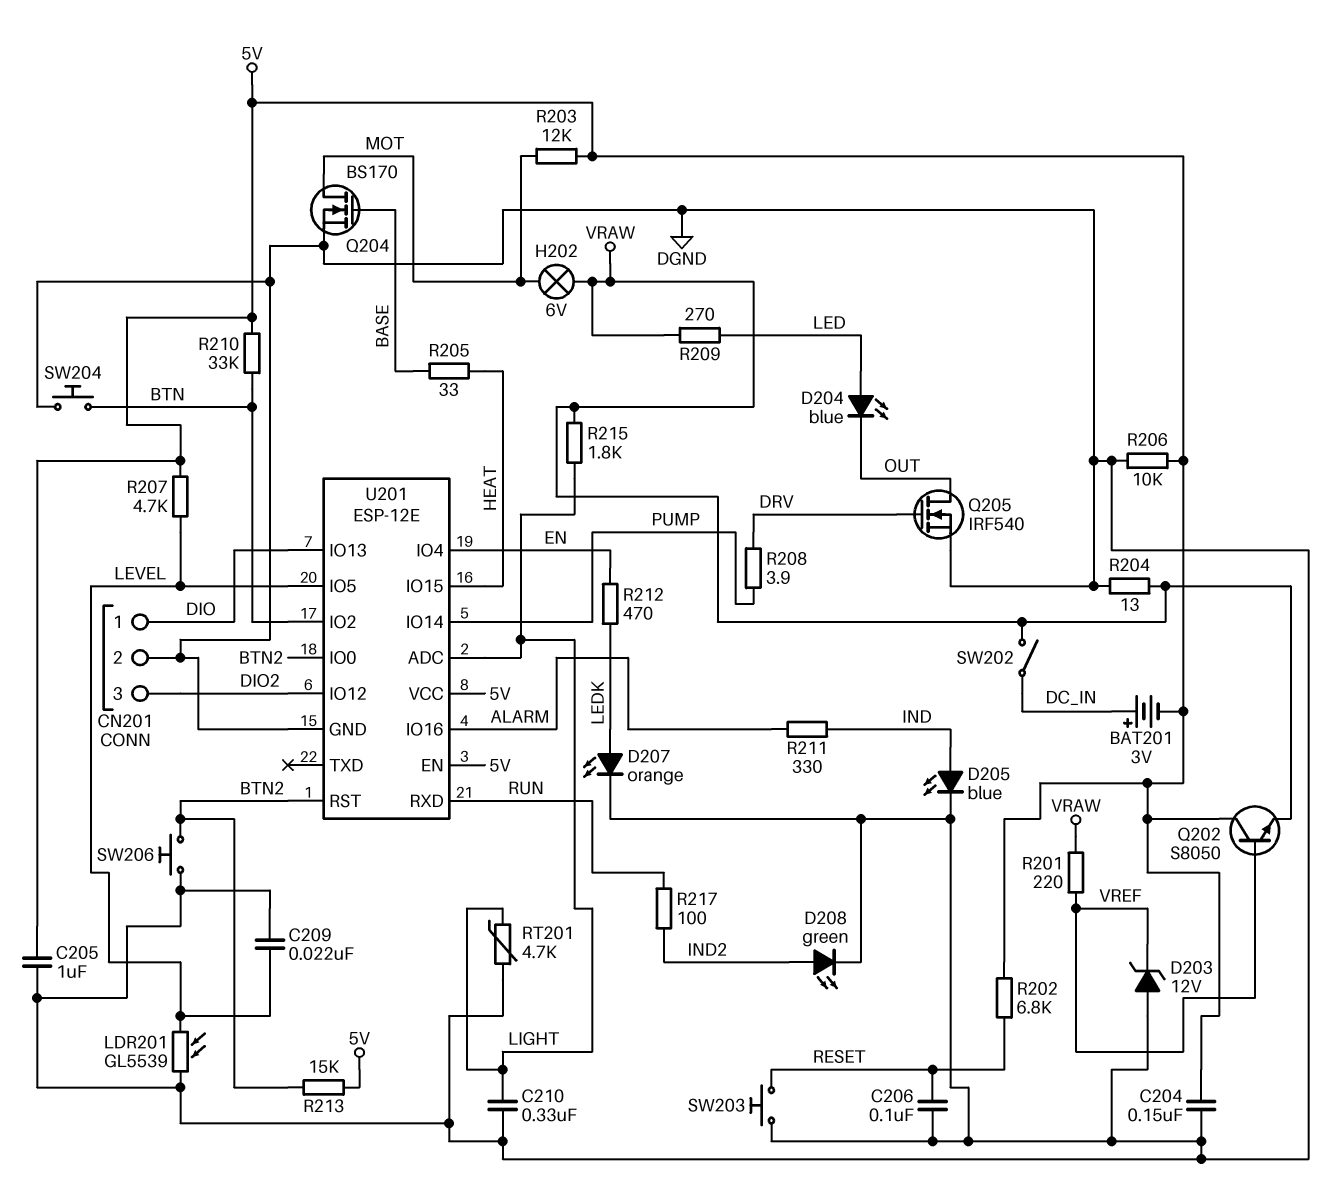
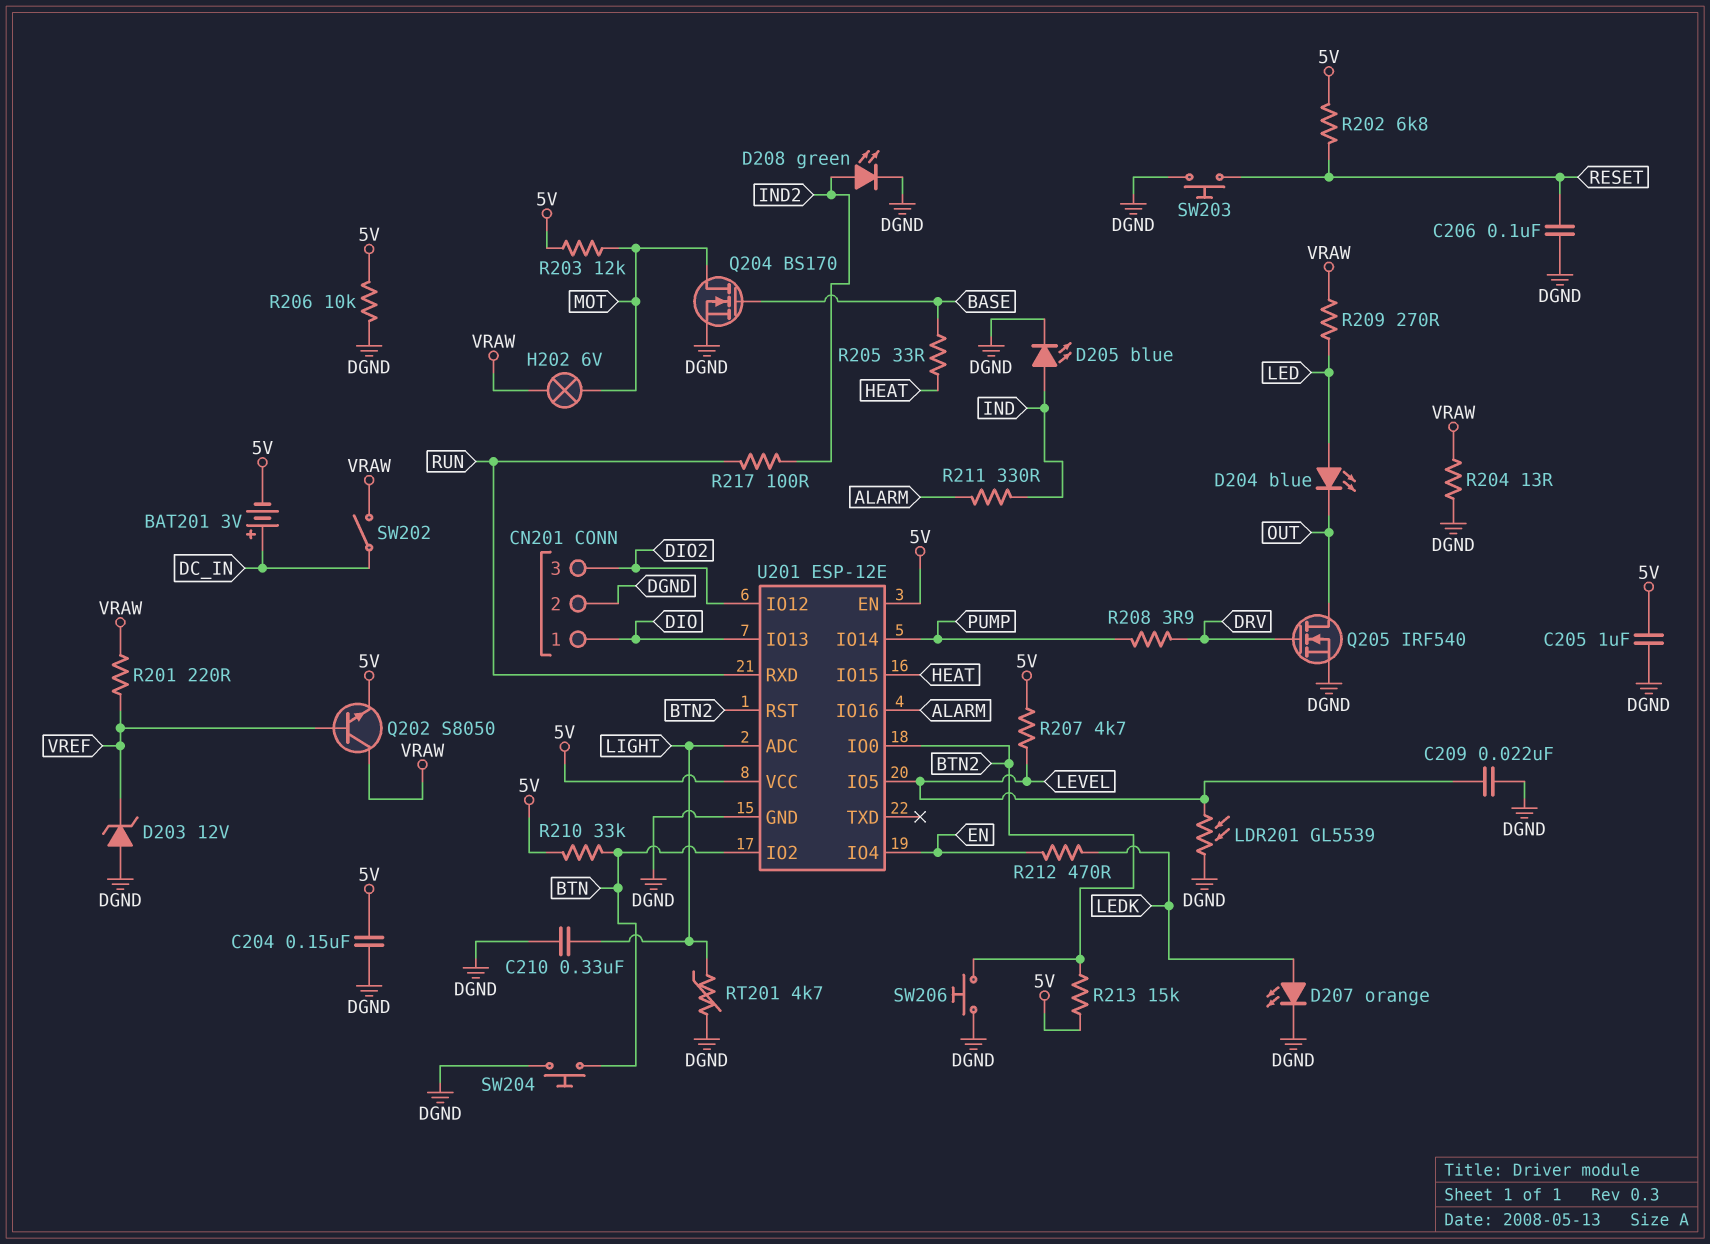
Q202: NPN S8050 (B VREF, C 5V, E VRAW) -> NPN S8050 (B VREF, C VRAW, E 5V)
R215: 1.8k (LIGHT, VRAW) -> none

